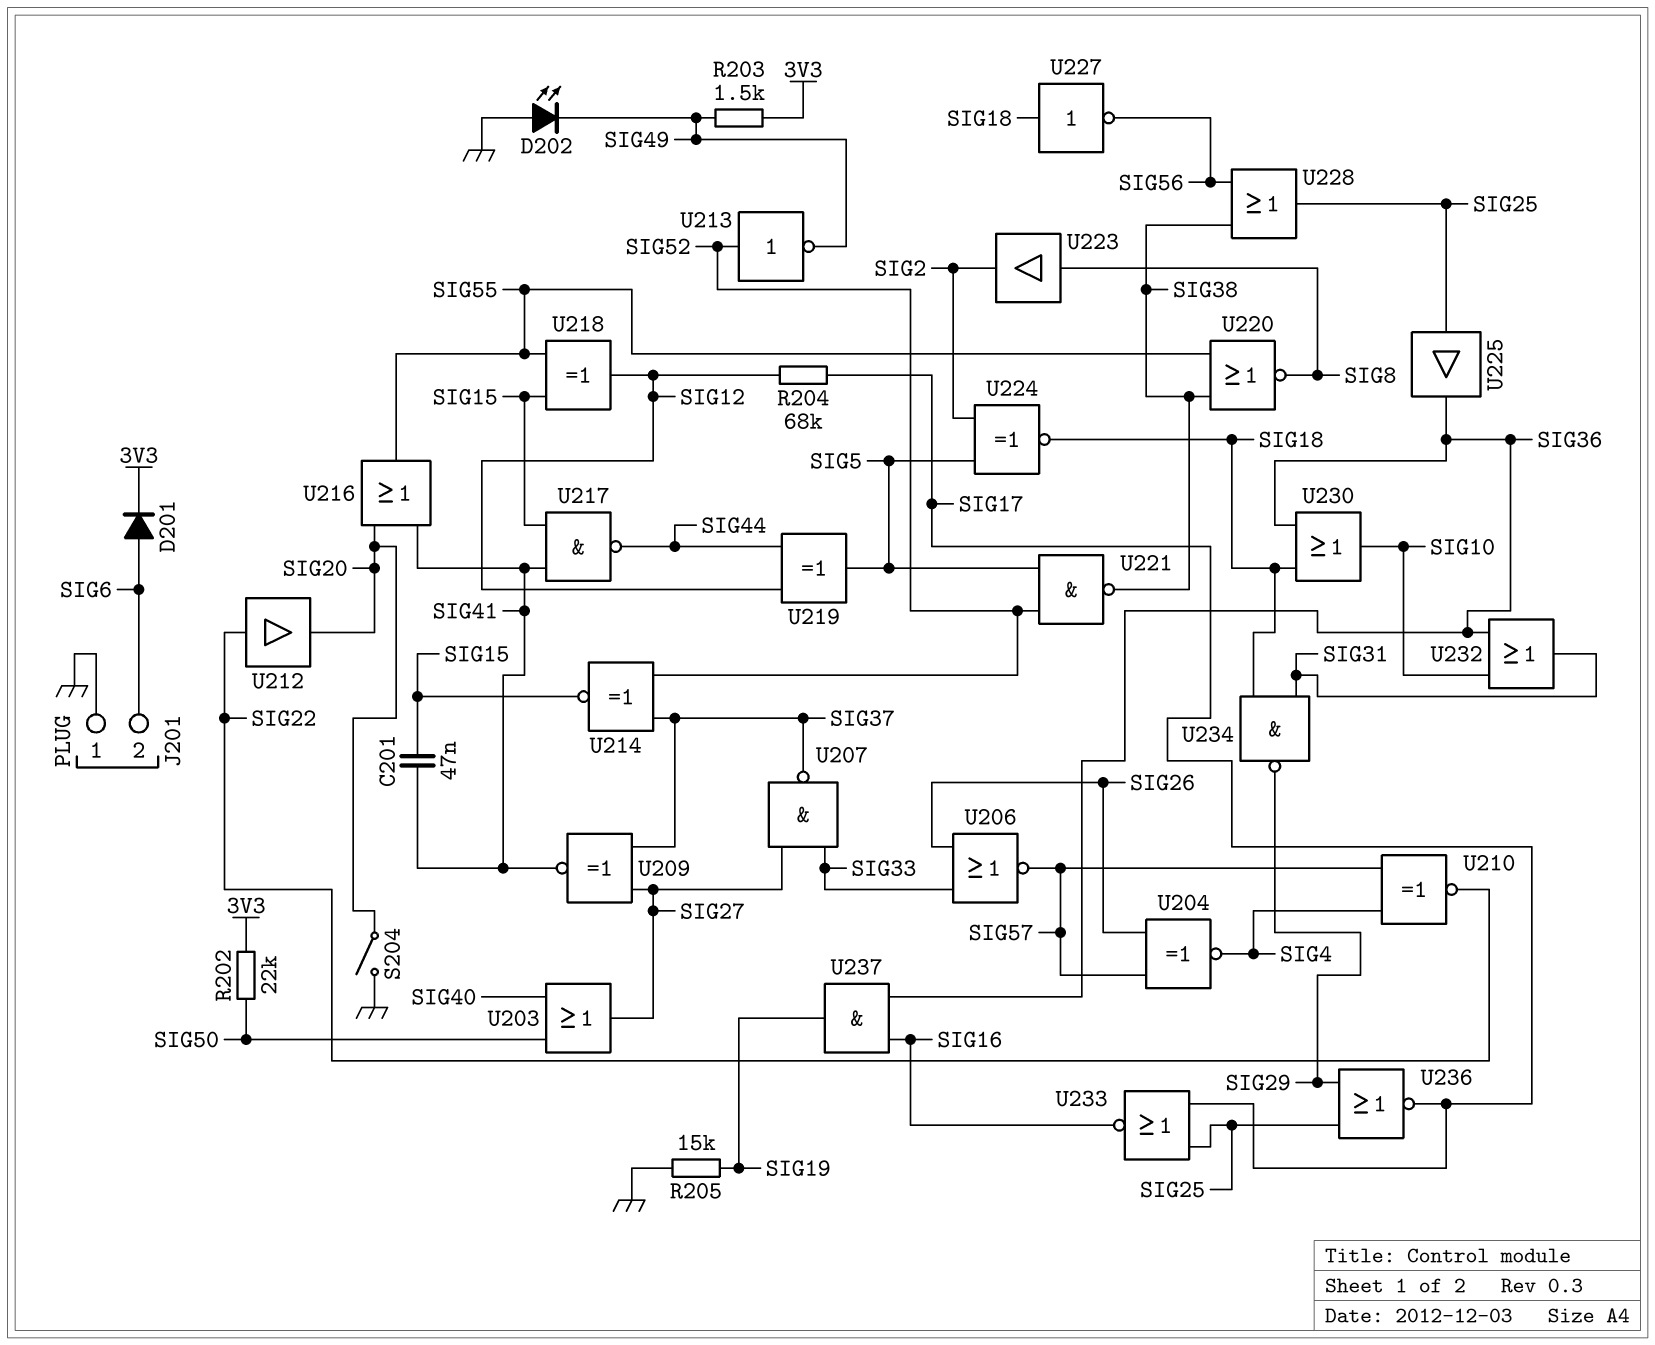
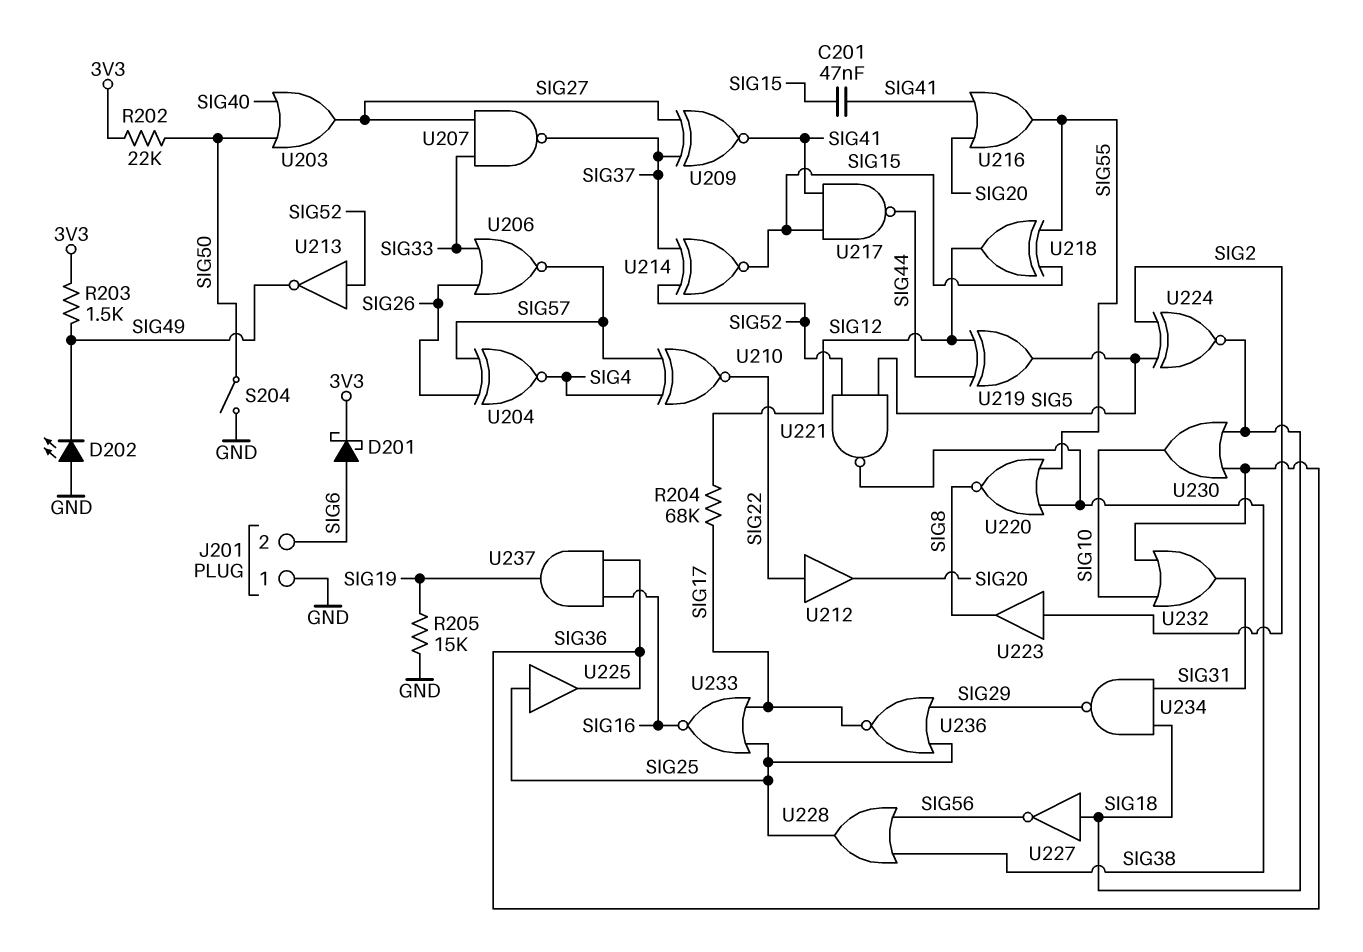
D201: diode (A SIG6, K 3V3) -> schottky (A SIG6, K 3V3)
S204: switch (GND, SIG20) -> switch (GND, SIG50)
U223: buffer (in SIG8, out SIG2) -> buffer (in SIG2, out SIG8)

